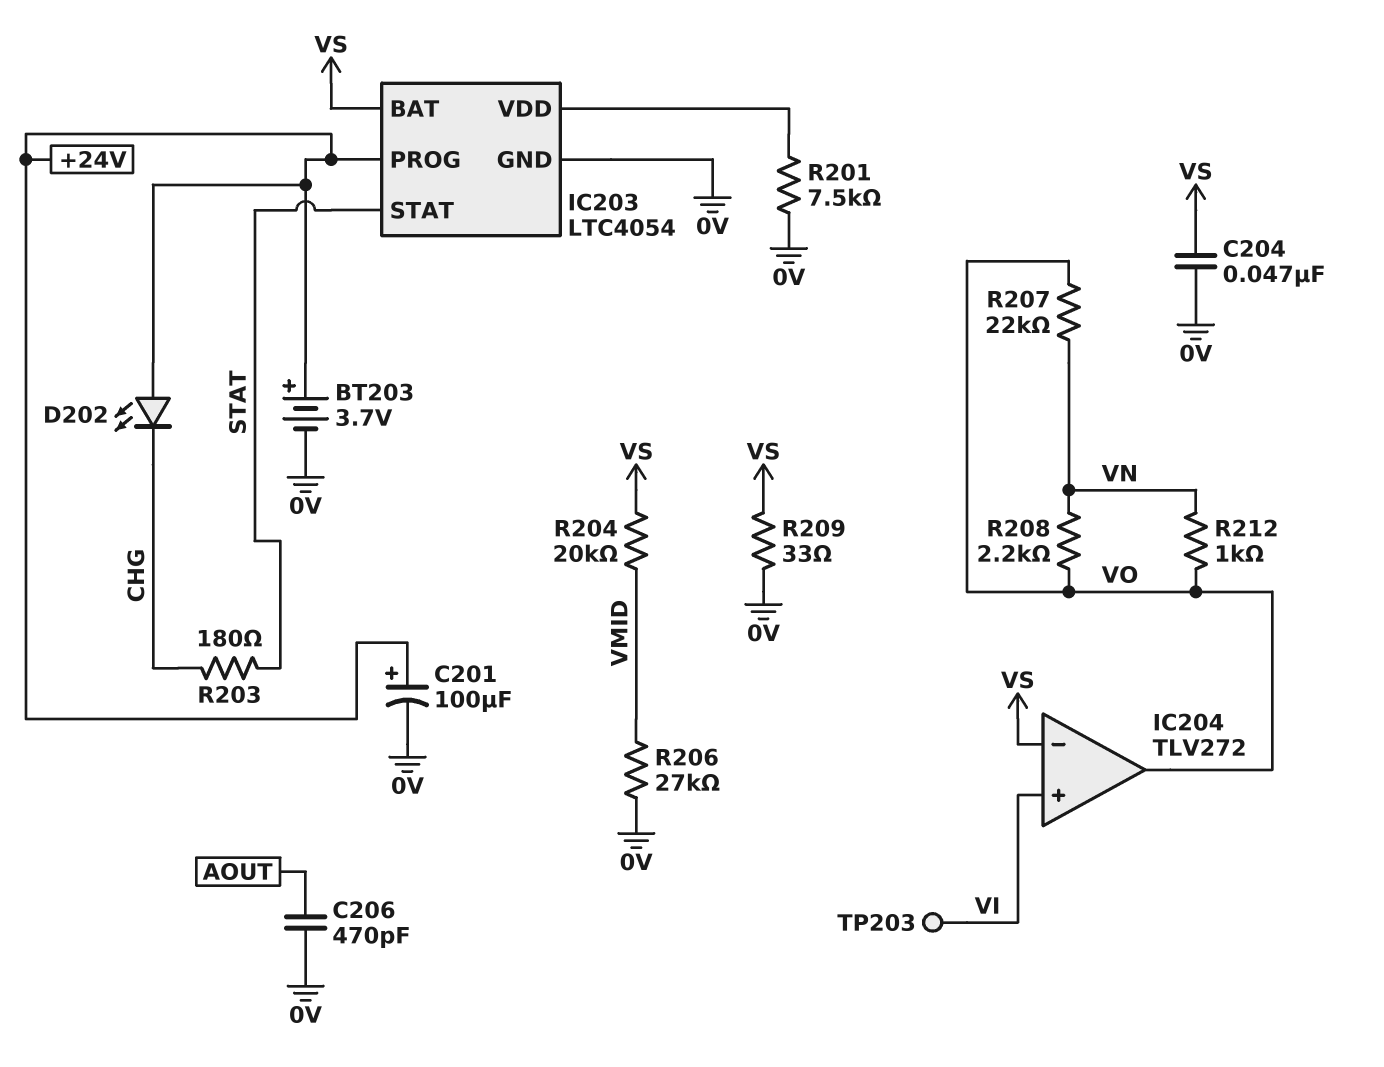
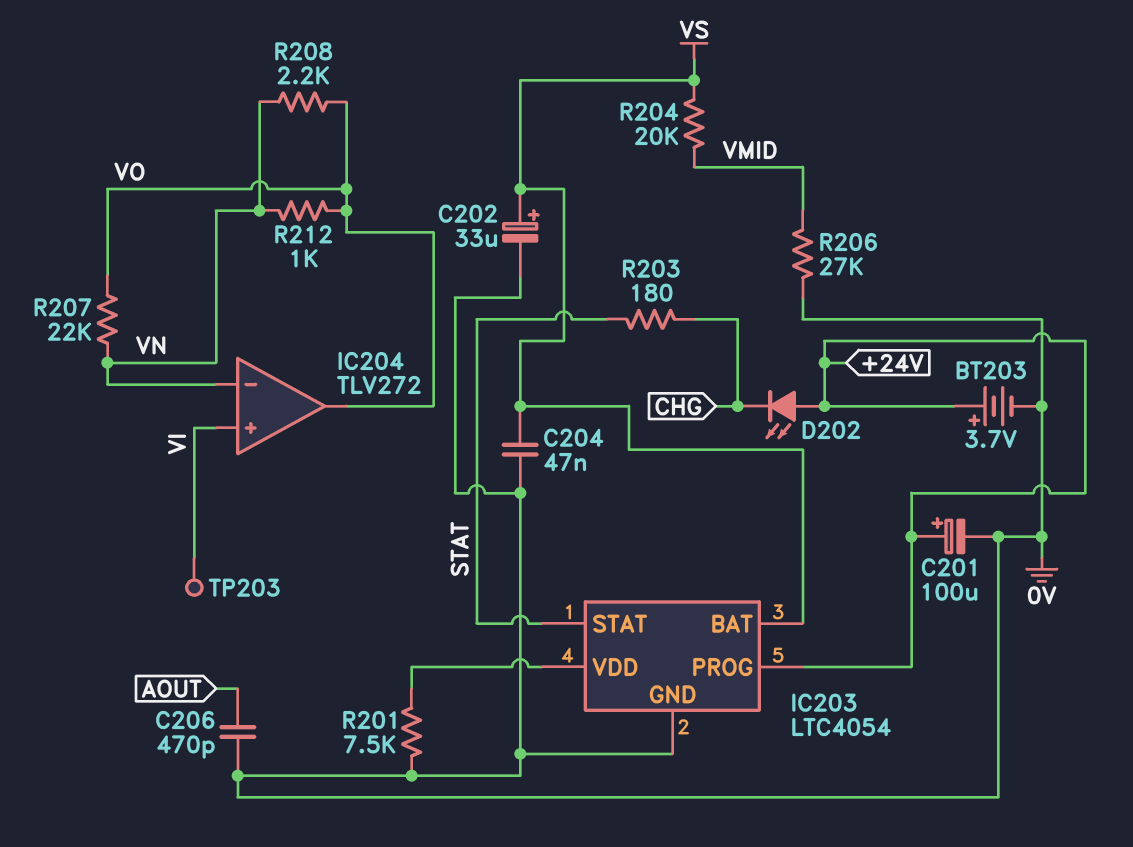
C202: none -> 33uF (plus VS, minus 0V)
IC204 pin in-: VS -> VN
R209: 33 (0V, VS) -> none

